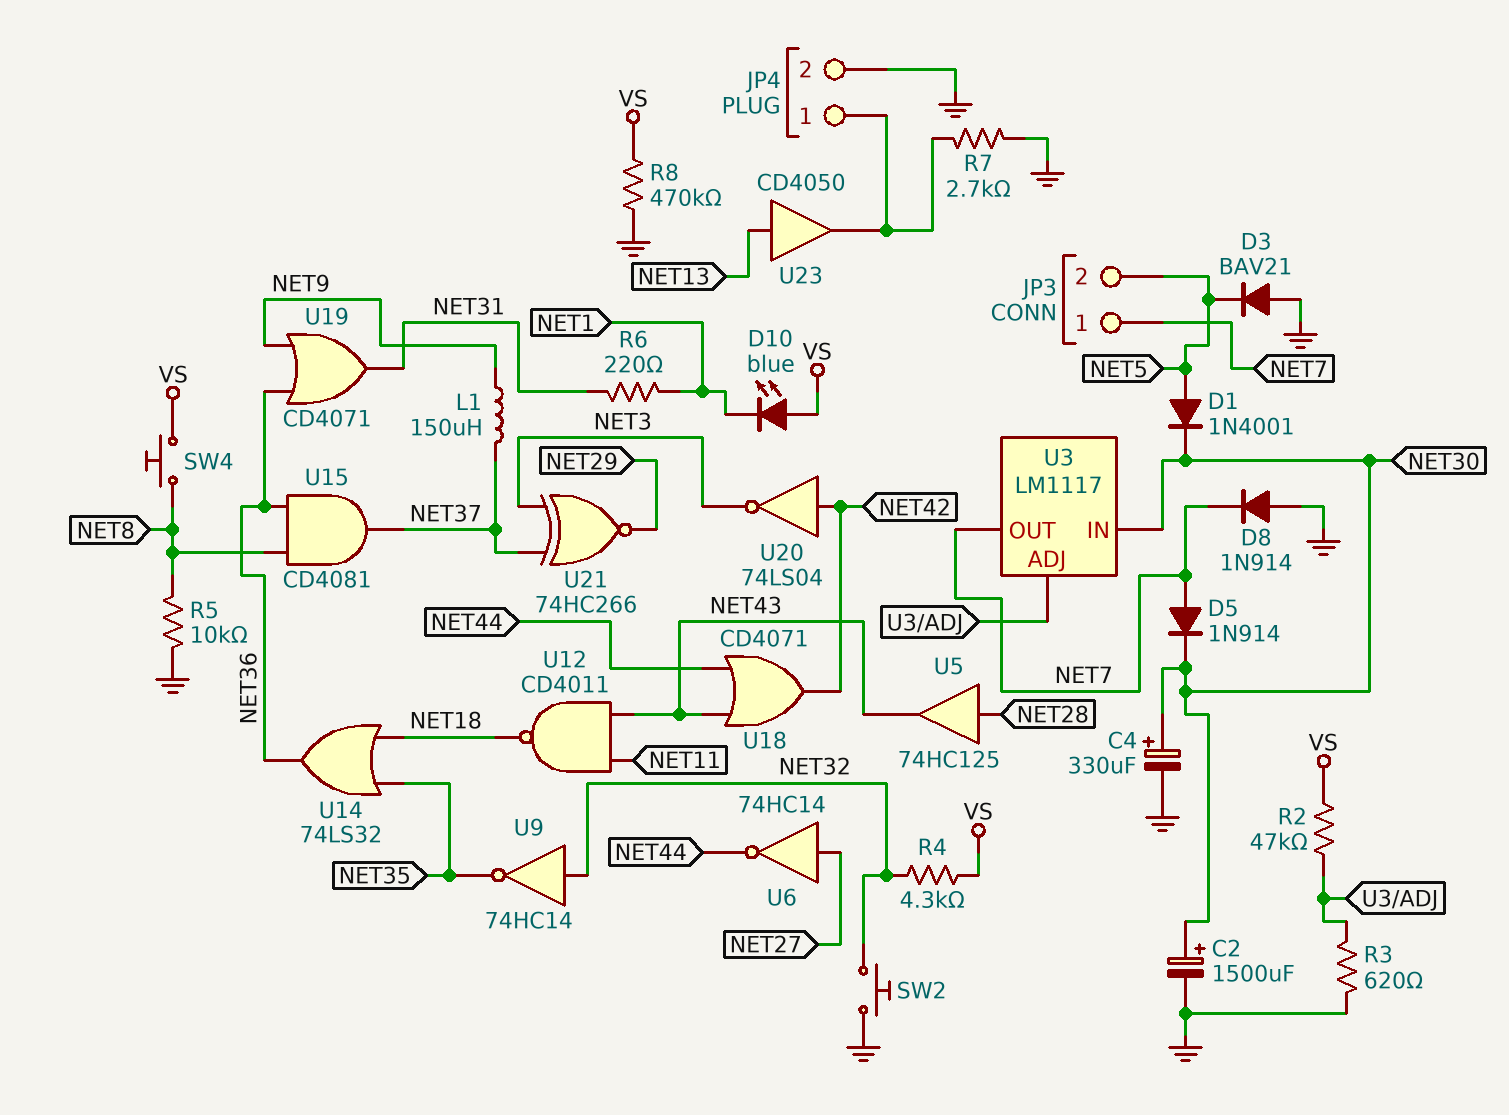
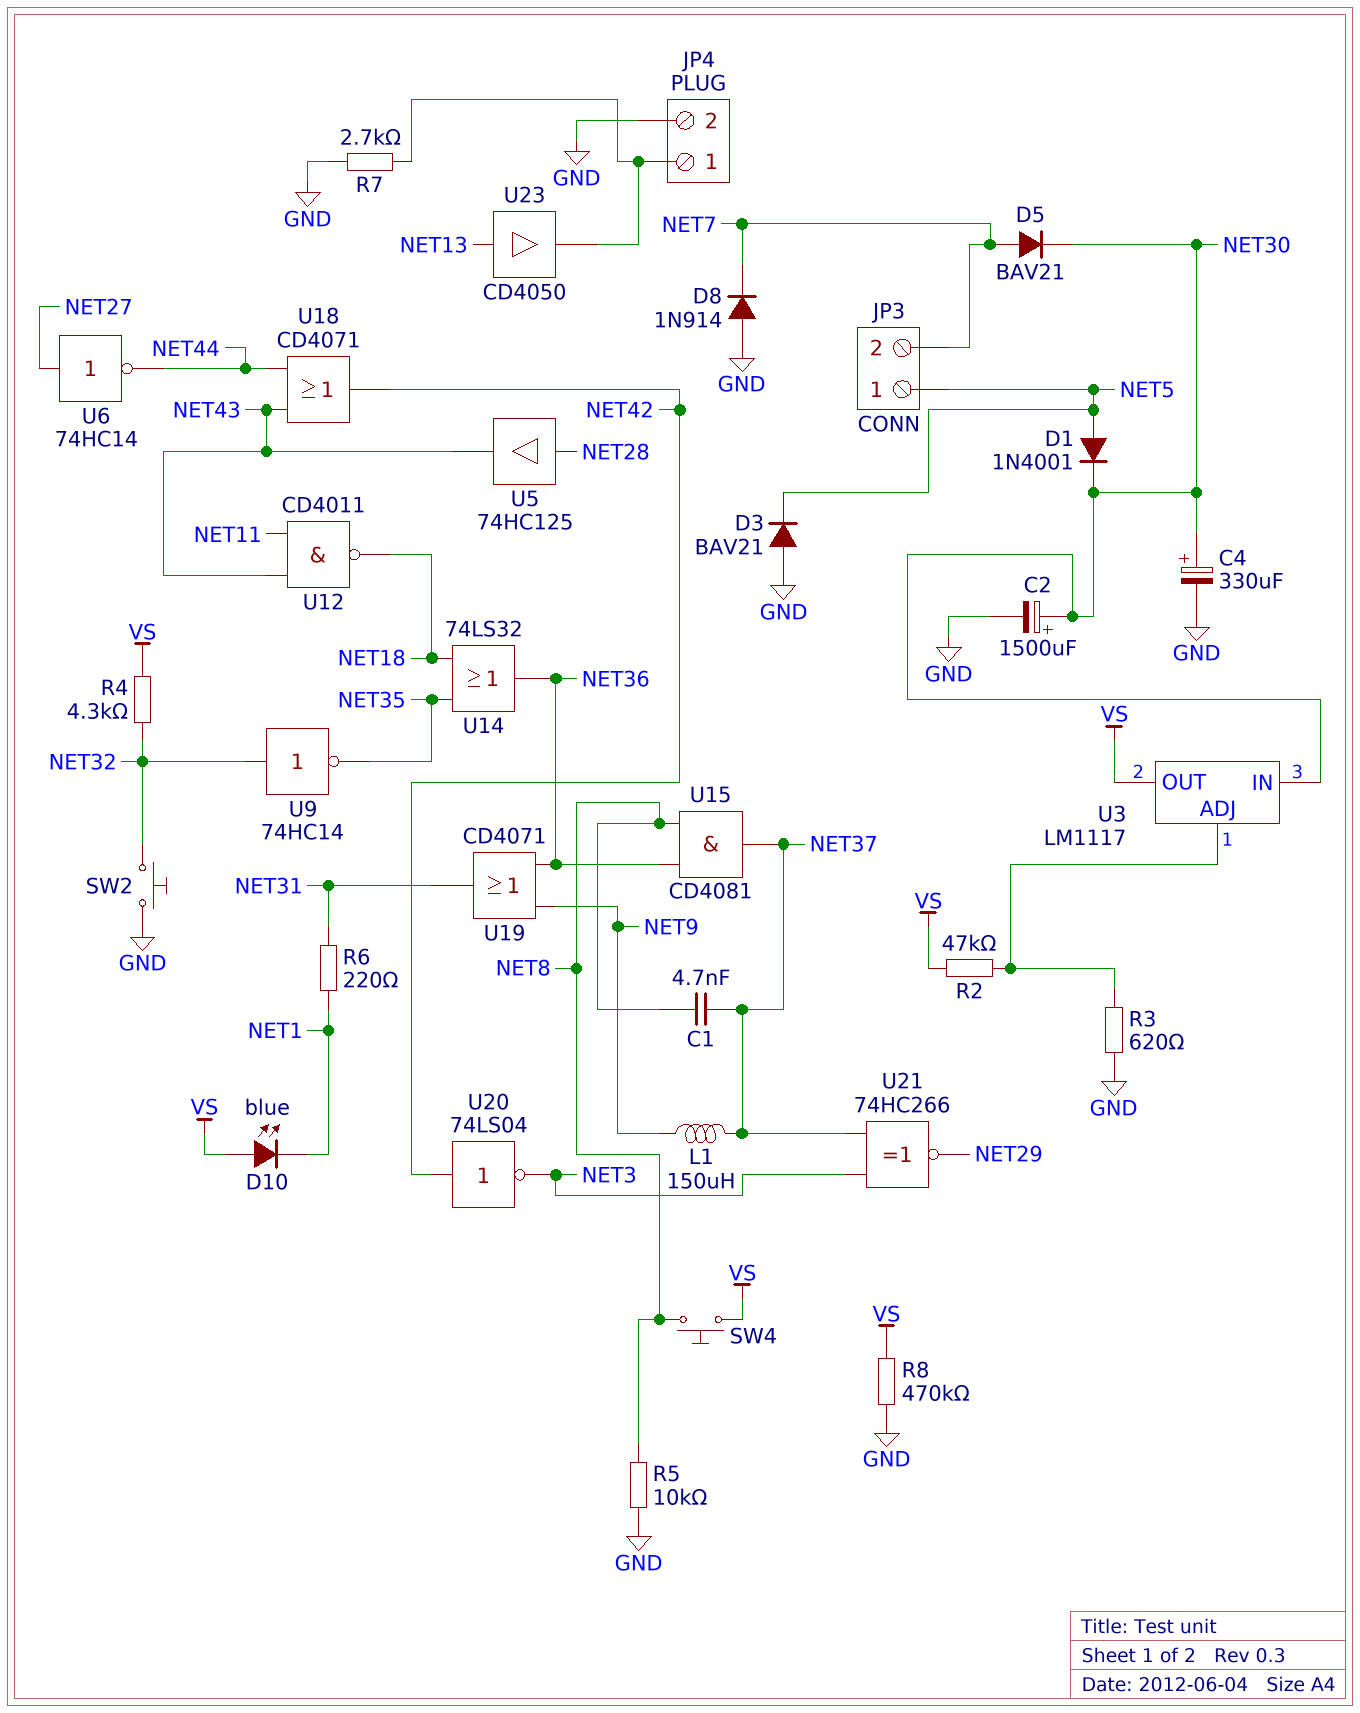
C1: none -> 4.7nF (NET8, NET37)
D5: diode 1N914 (A NET7, K NET30) -> diode BAV21 (A NET7, K NET30)
JP3 pin 1: NET7 -> NET5
JP3 pin 2: NET5 -> NET7
U3 pin OUT: NET7 -> VS

